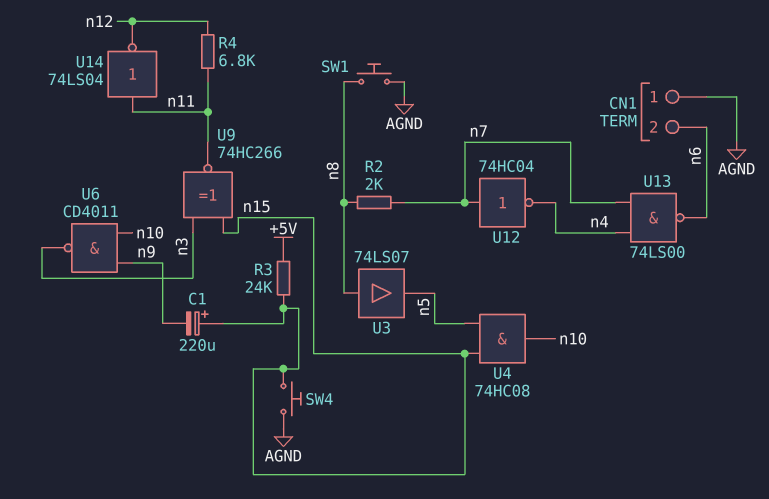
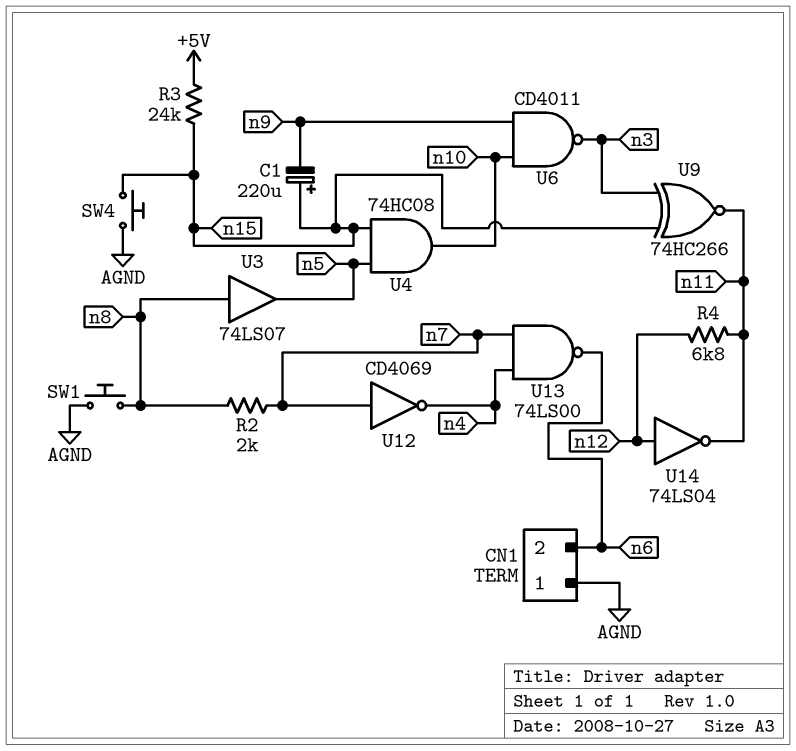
U12: NOT 74HC04 (in n7, out n4) -> NOT CD4069 (in n7, out n4)
U14: NOT 74LS04 (in n11, out n12) -> NOT 74LS04 (in n12, out n11)

